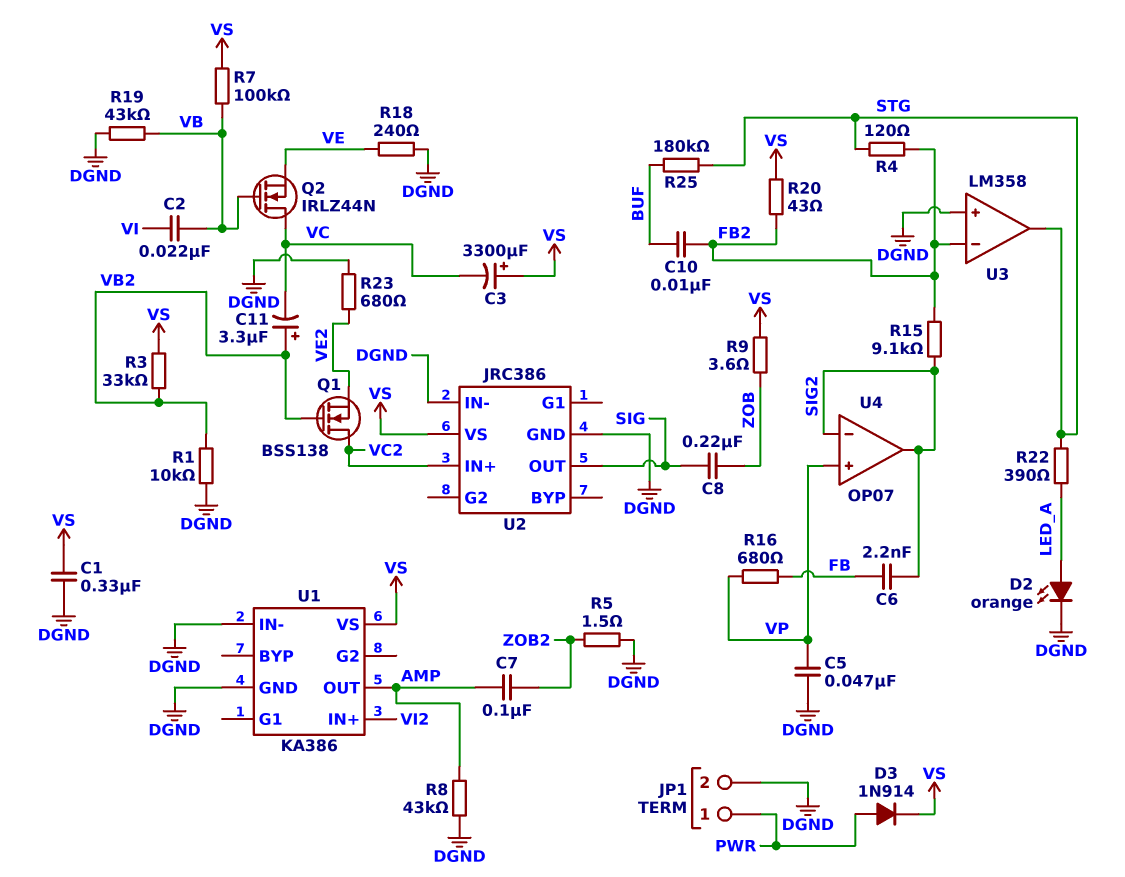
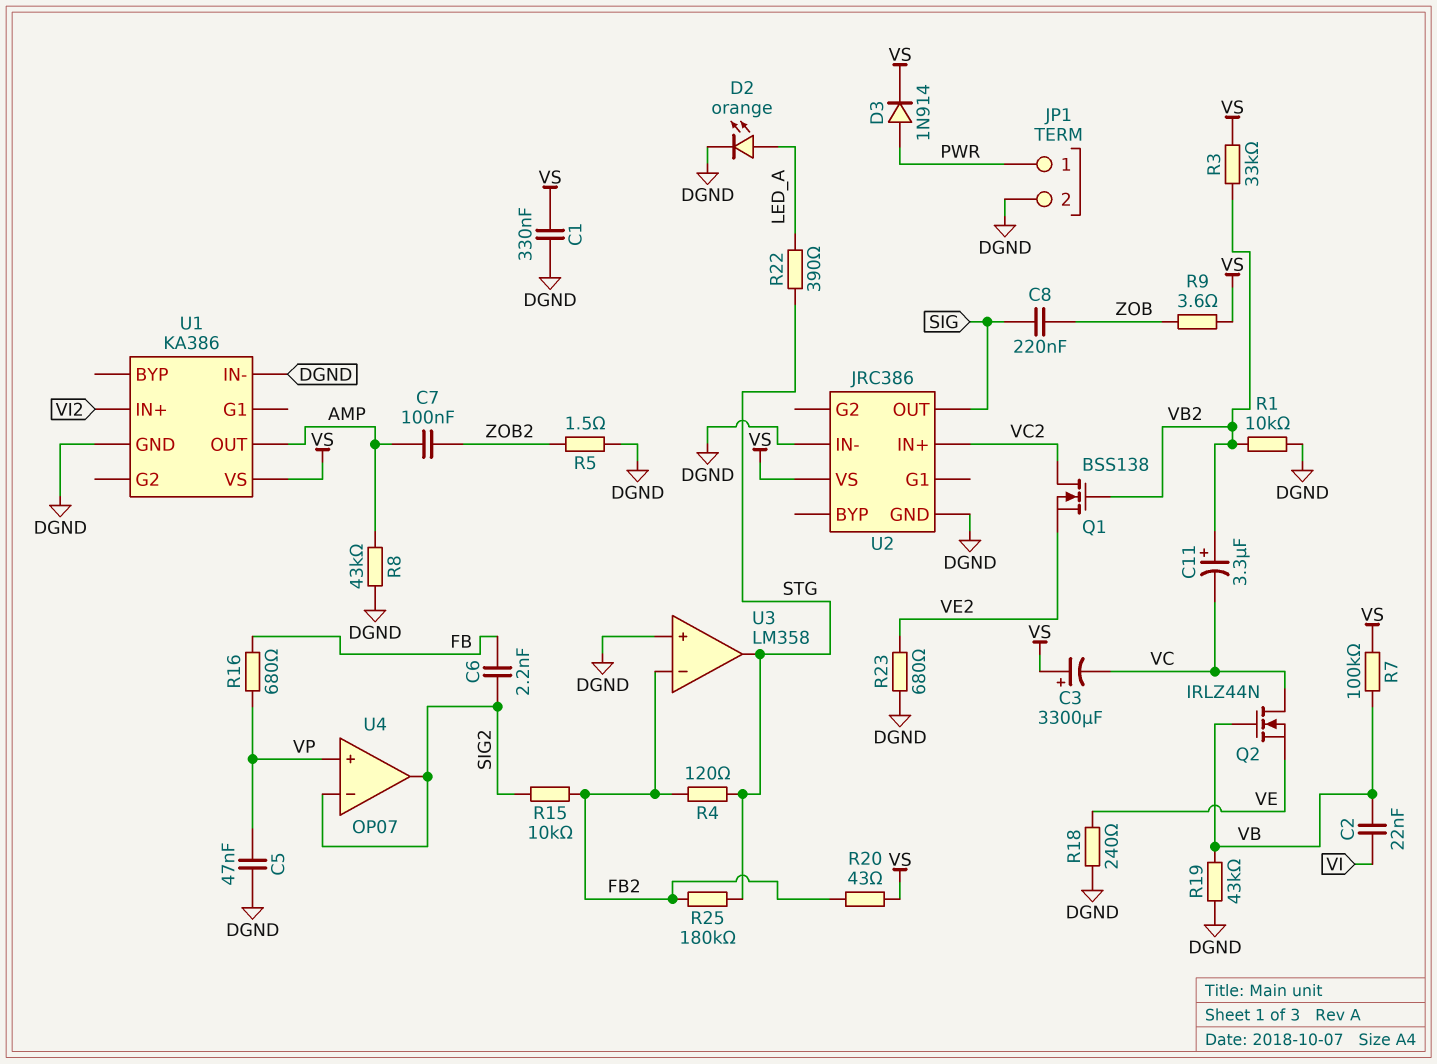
C10: 10nF (BUF, FB2) -> none
R15: 9.1k (FB2, SIG2) -> 10k (FB2, SIG2)
R25: 180k (BUF, STG) -> 180k (FB2, STG)

